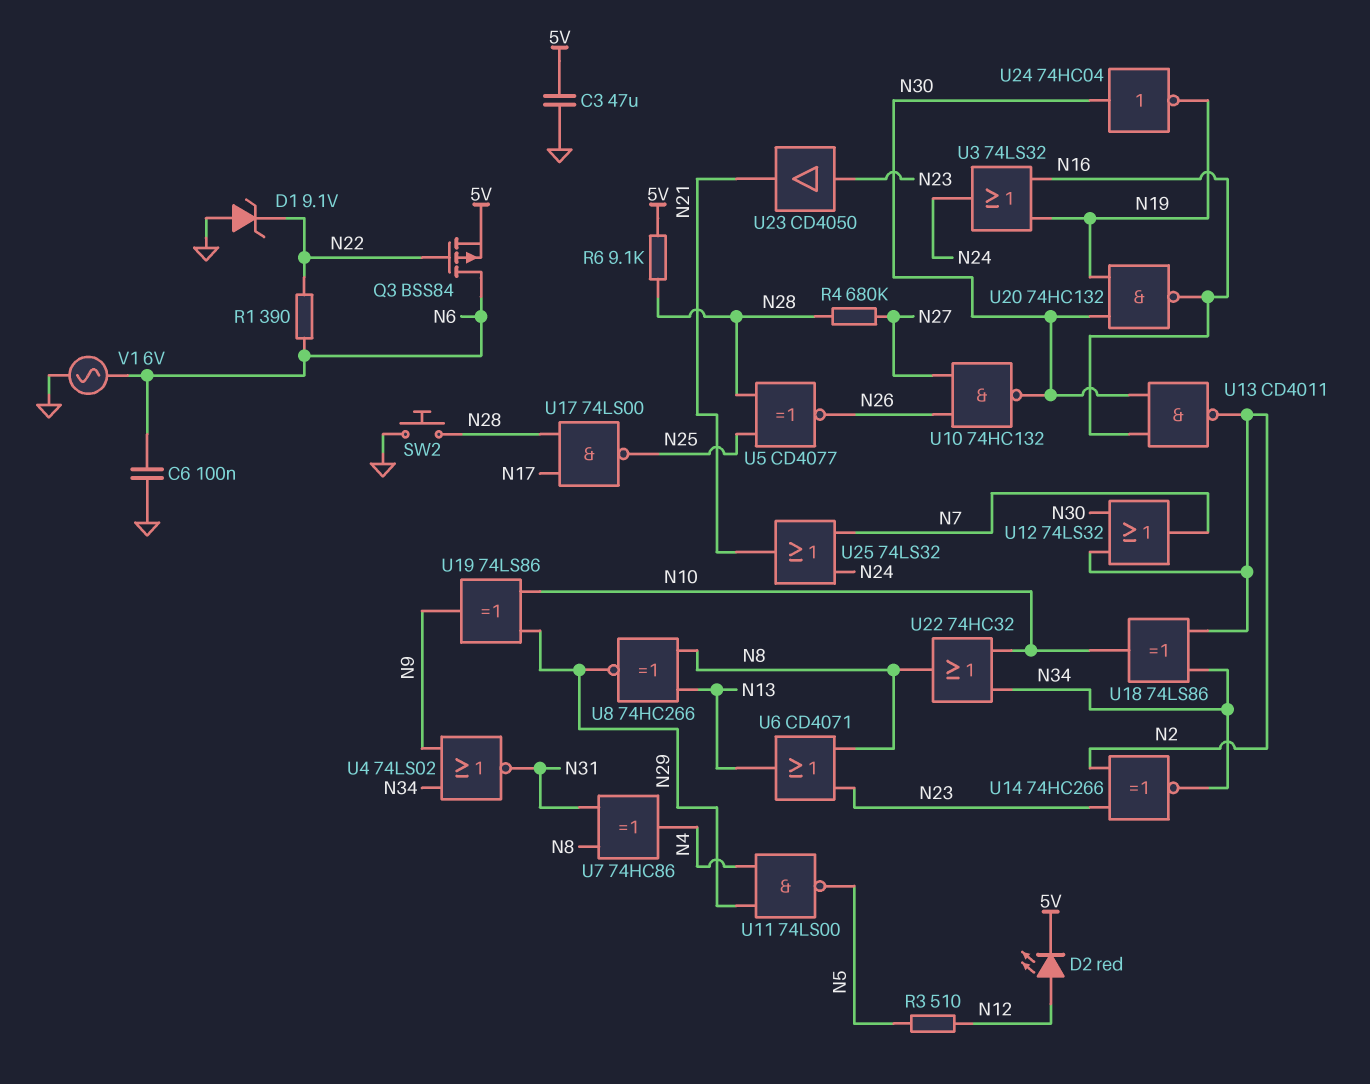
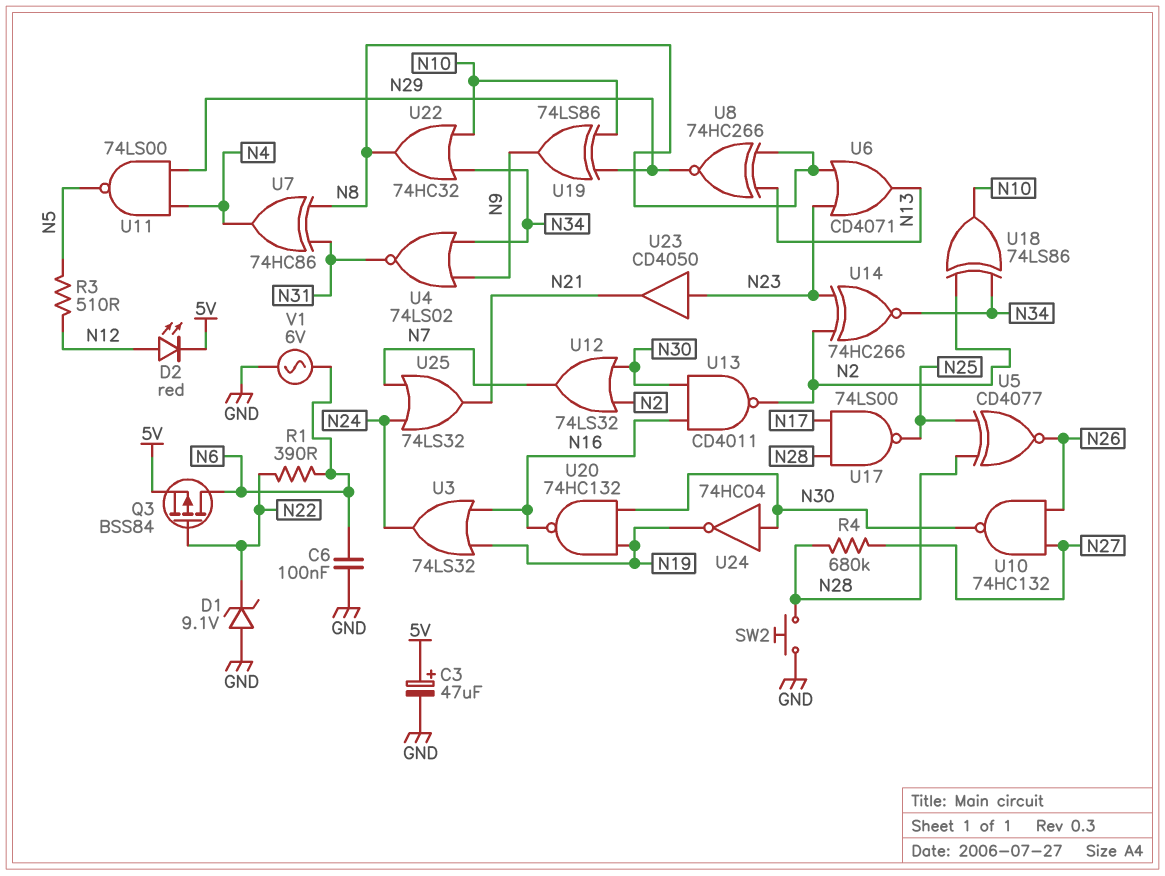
C3: 47uF (5V, GND) -> 47uF (plus 5V, minus GND)
R6: 9.1k (5V, N28) -> none

